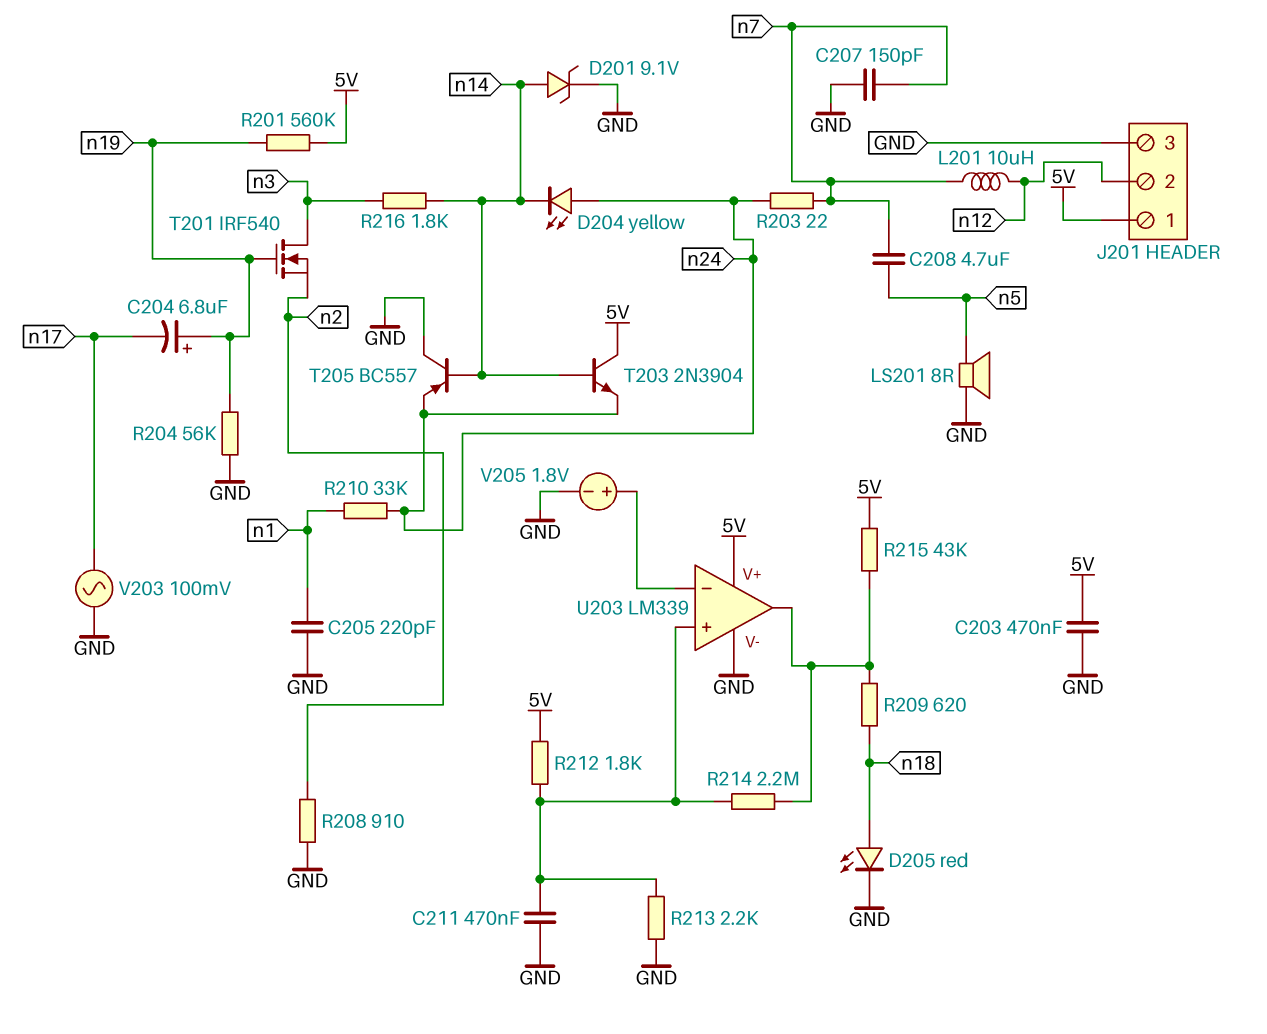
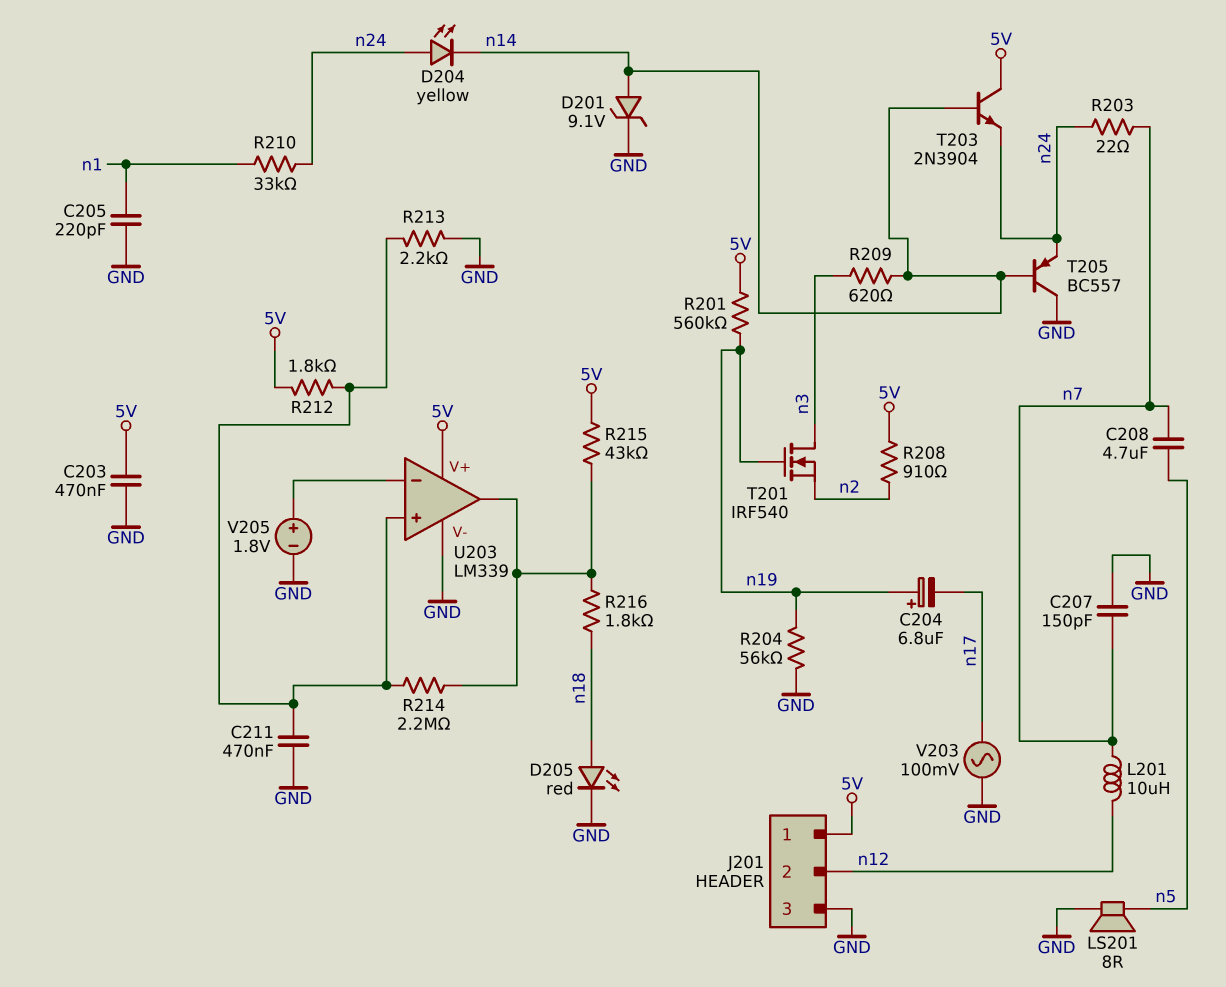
R208: 910 (GND, n2) -> 910 (5V, n2)
R209: 620 (U203/out, n18) -> 620 (n3, n14)
R216: 1.8k (n3, n14) -> 1.8k (U203/out, n18)

